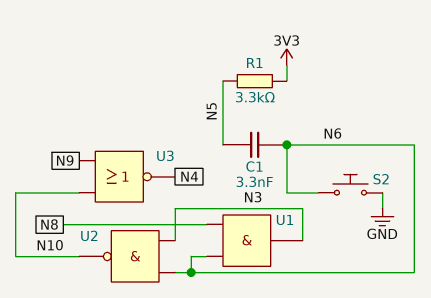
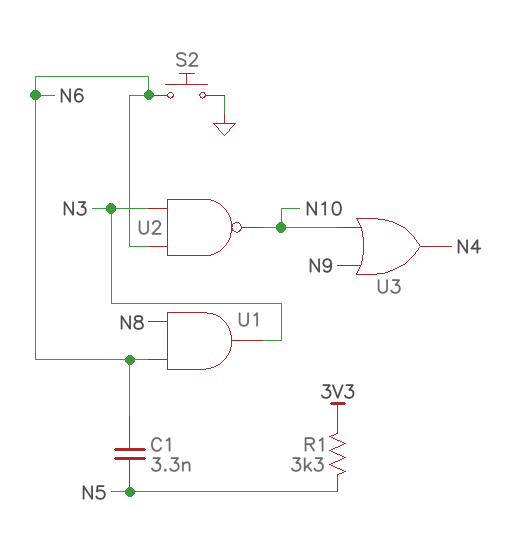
U3: NOR (in N9, in N10, out N4) -> OR (in N9, in N10, out N4)

